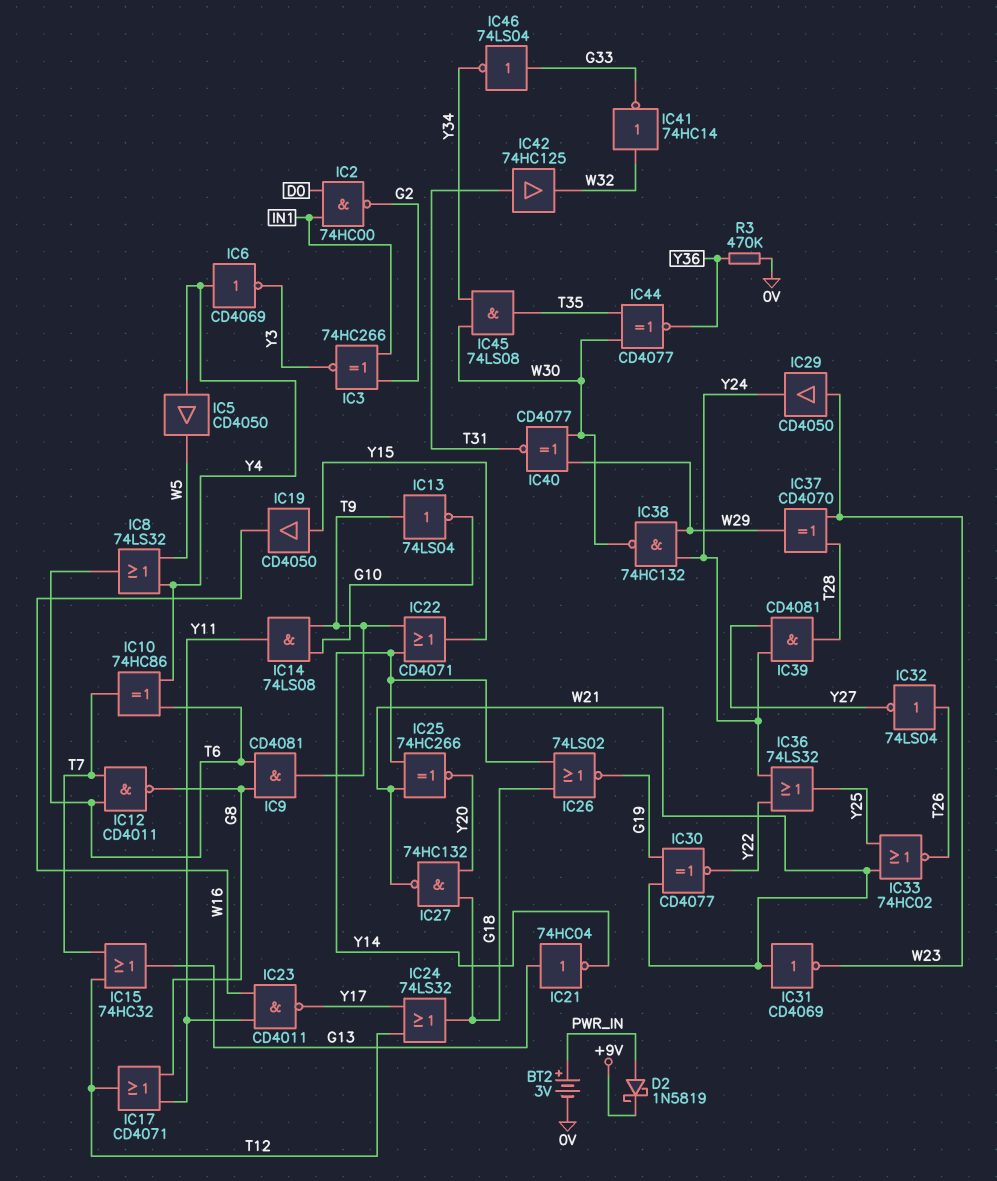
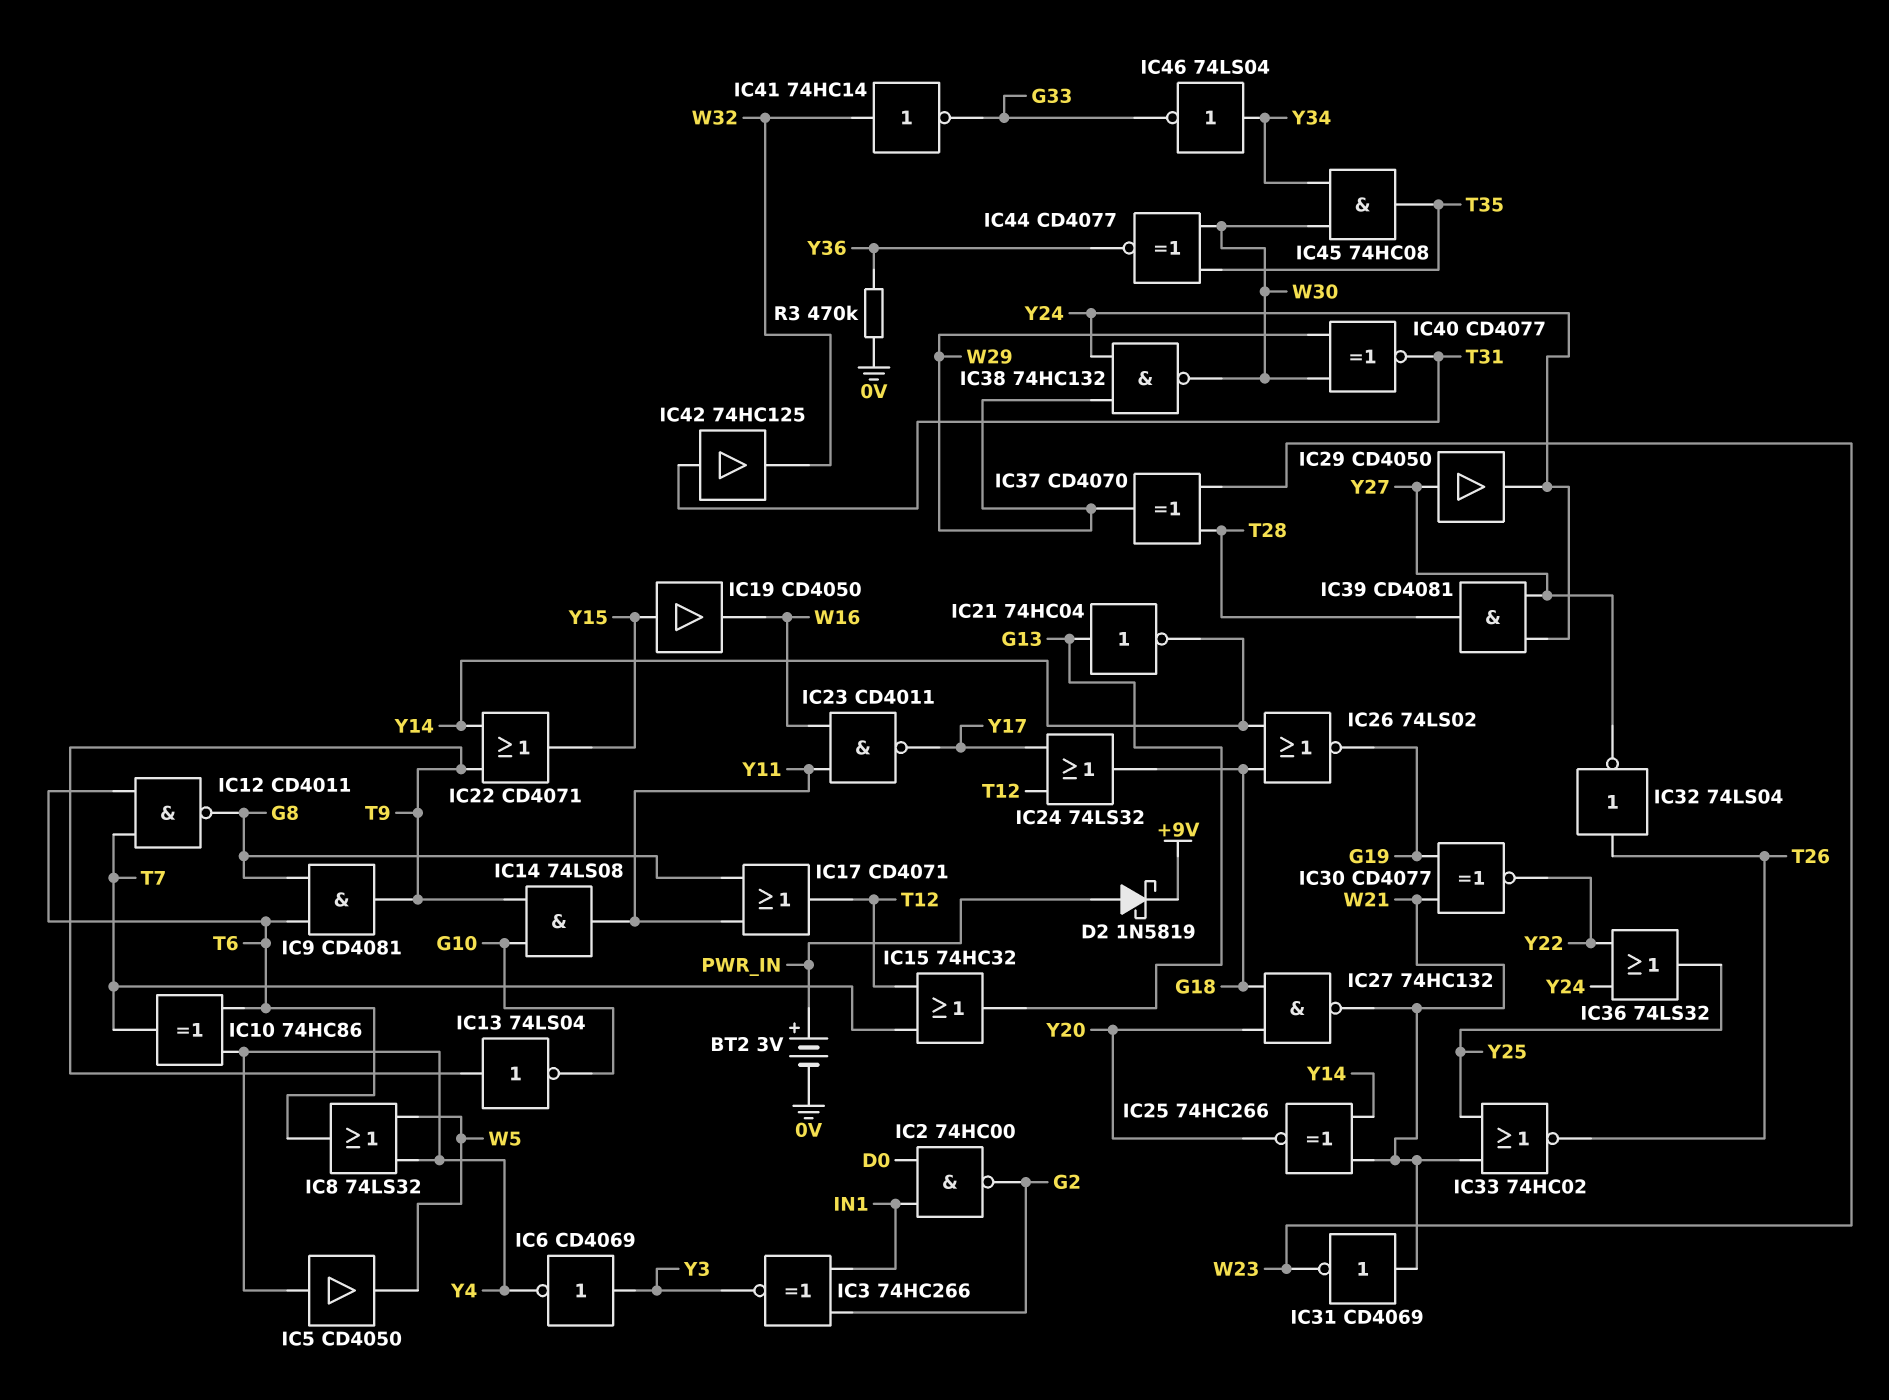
IC6: NOT CD4069 (in Y4, out Y3) -> NOT CD4069 (in Y3, out Y4)
IC29: buffer CD4050 (in W23, out Y24) -> buffer CD4050 (in Y27, out Y24)
IC45: AND 74LS08 (in W30, in Y34, out T35) -> AND 74HC08 (in W30, in Y34, out T35)
IC46: NOT 74LS04 (in G33, out Y34) -> NOT 74LS04 (in Y34, out G33)

